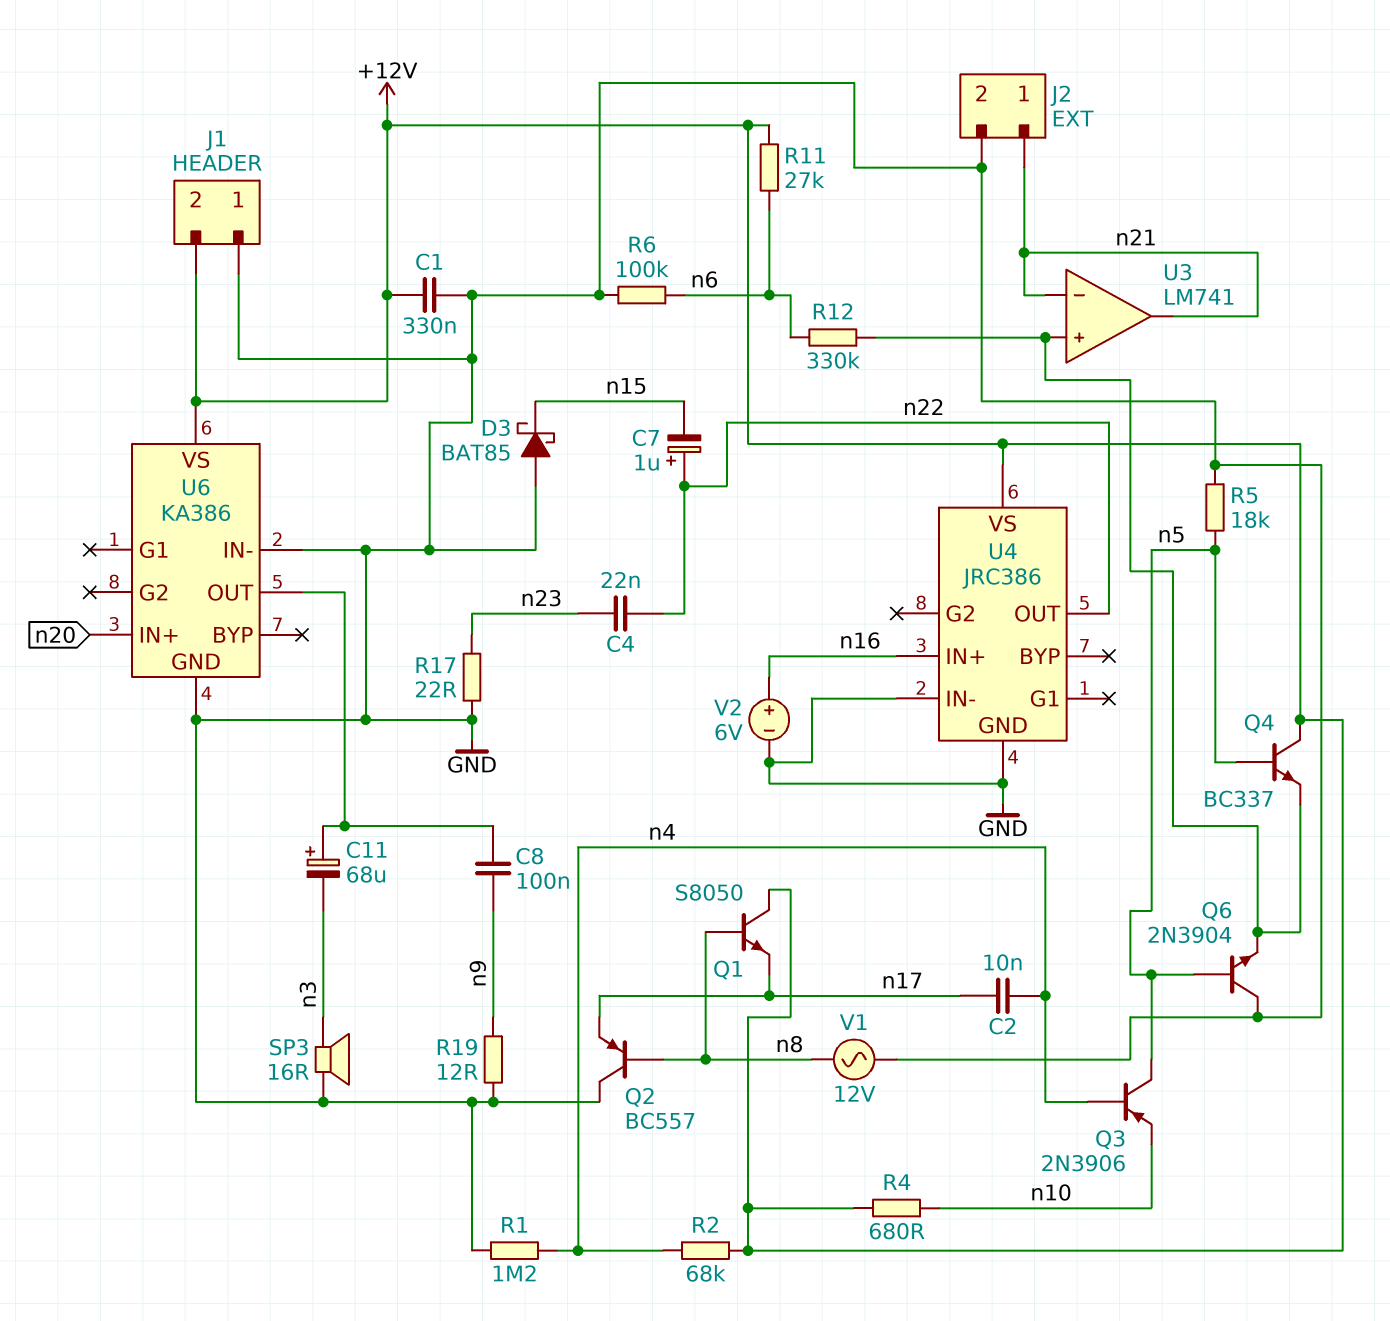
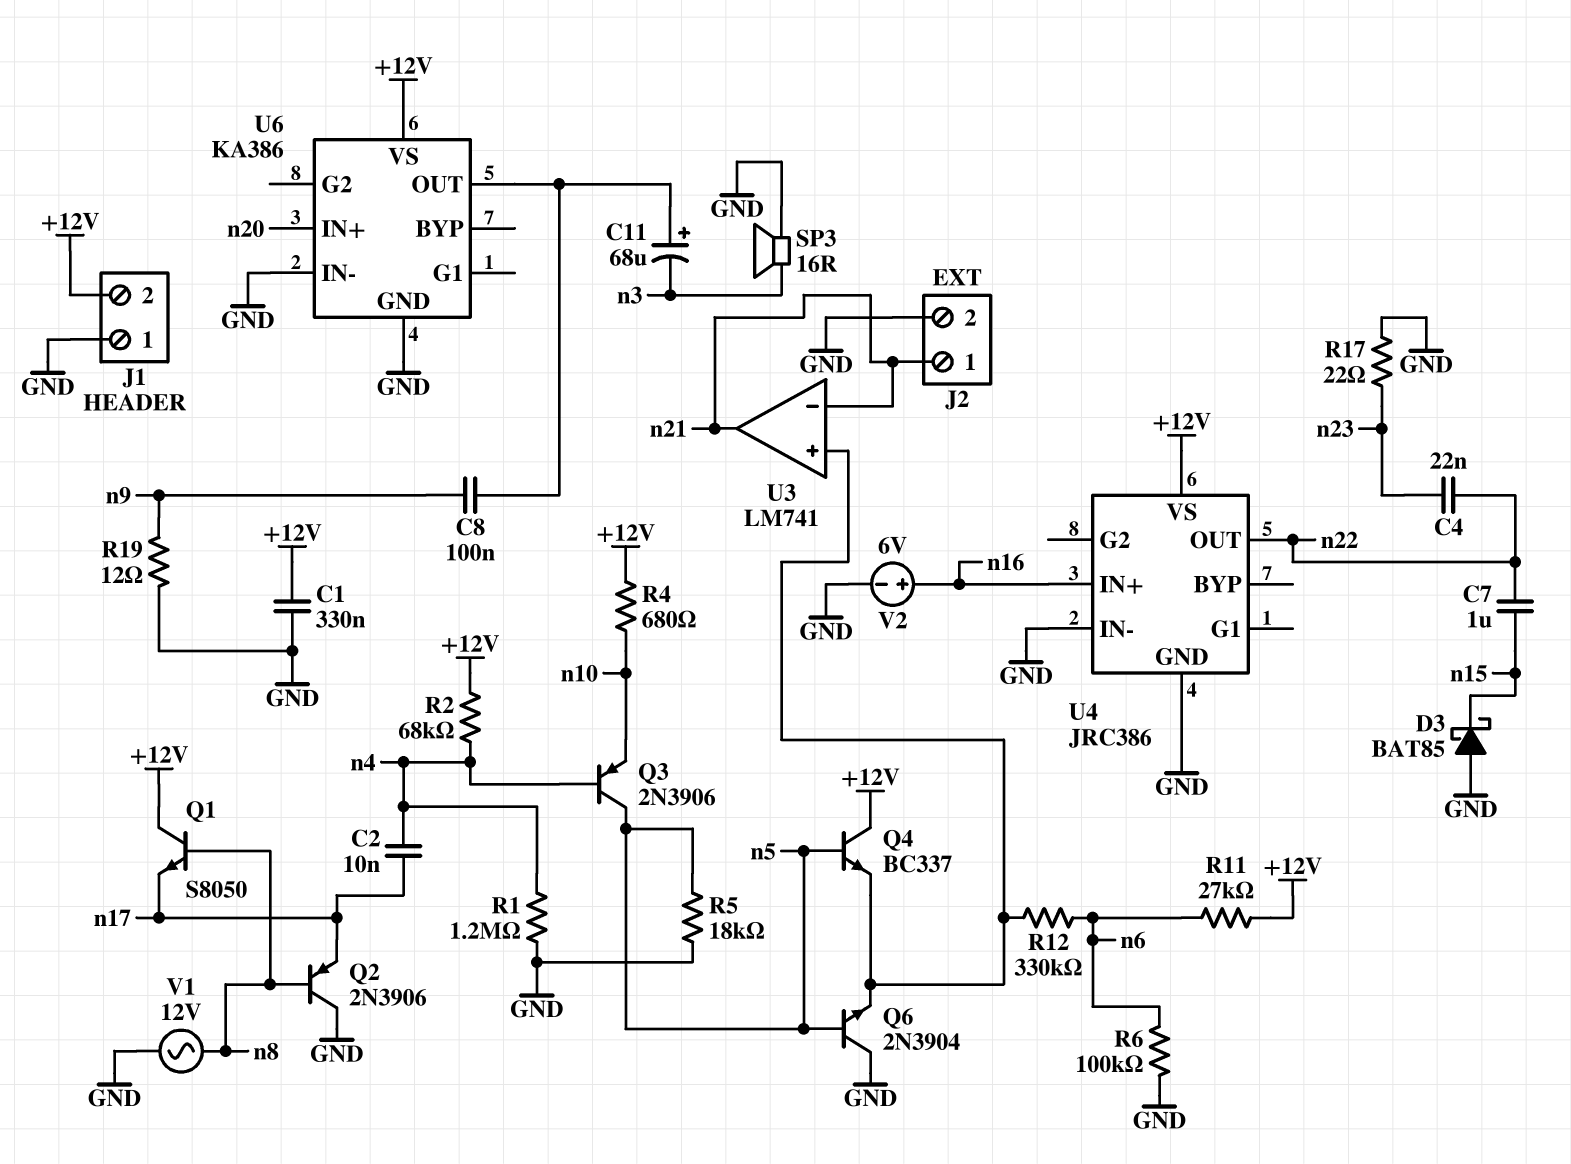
C7: 1uF (plus n22, minus n15) -> 1uF (n15, n22)
Q2: PNP BC557 (B n8, C GND, E n17) -> PNP 2N3906 (B n8, C GND, E n17)

